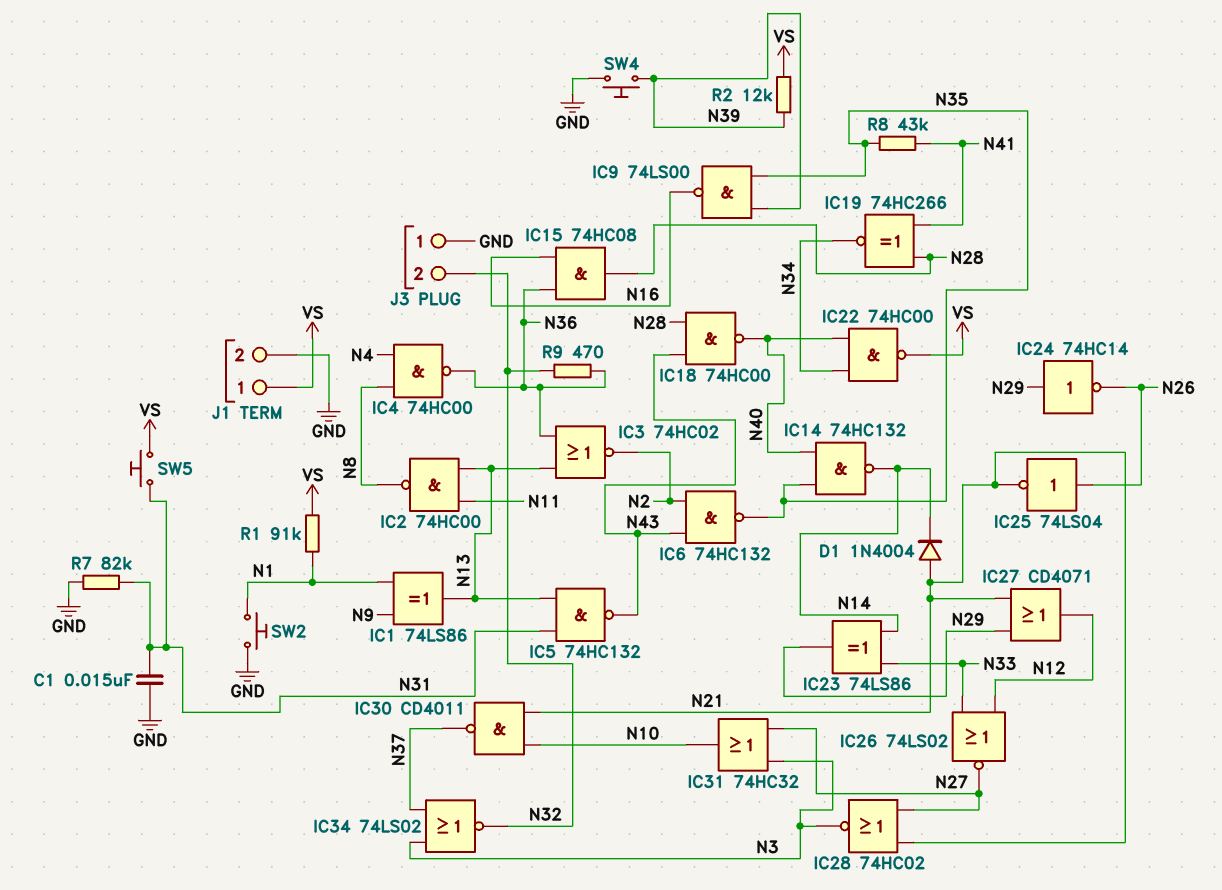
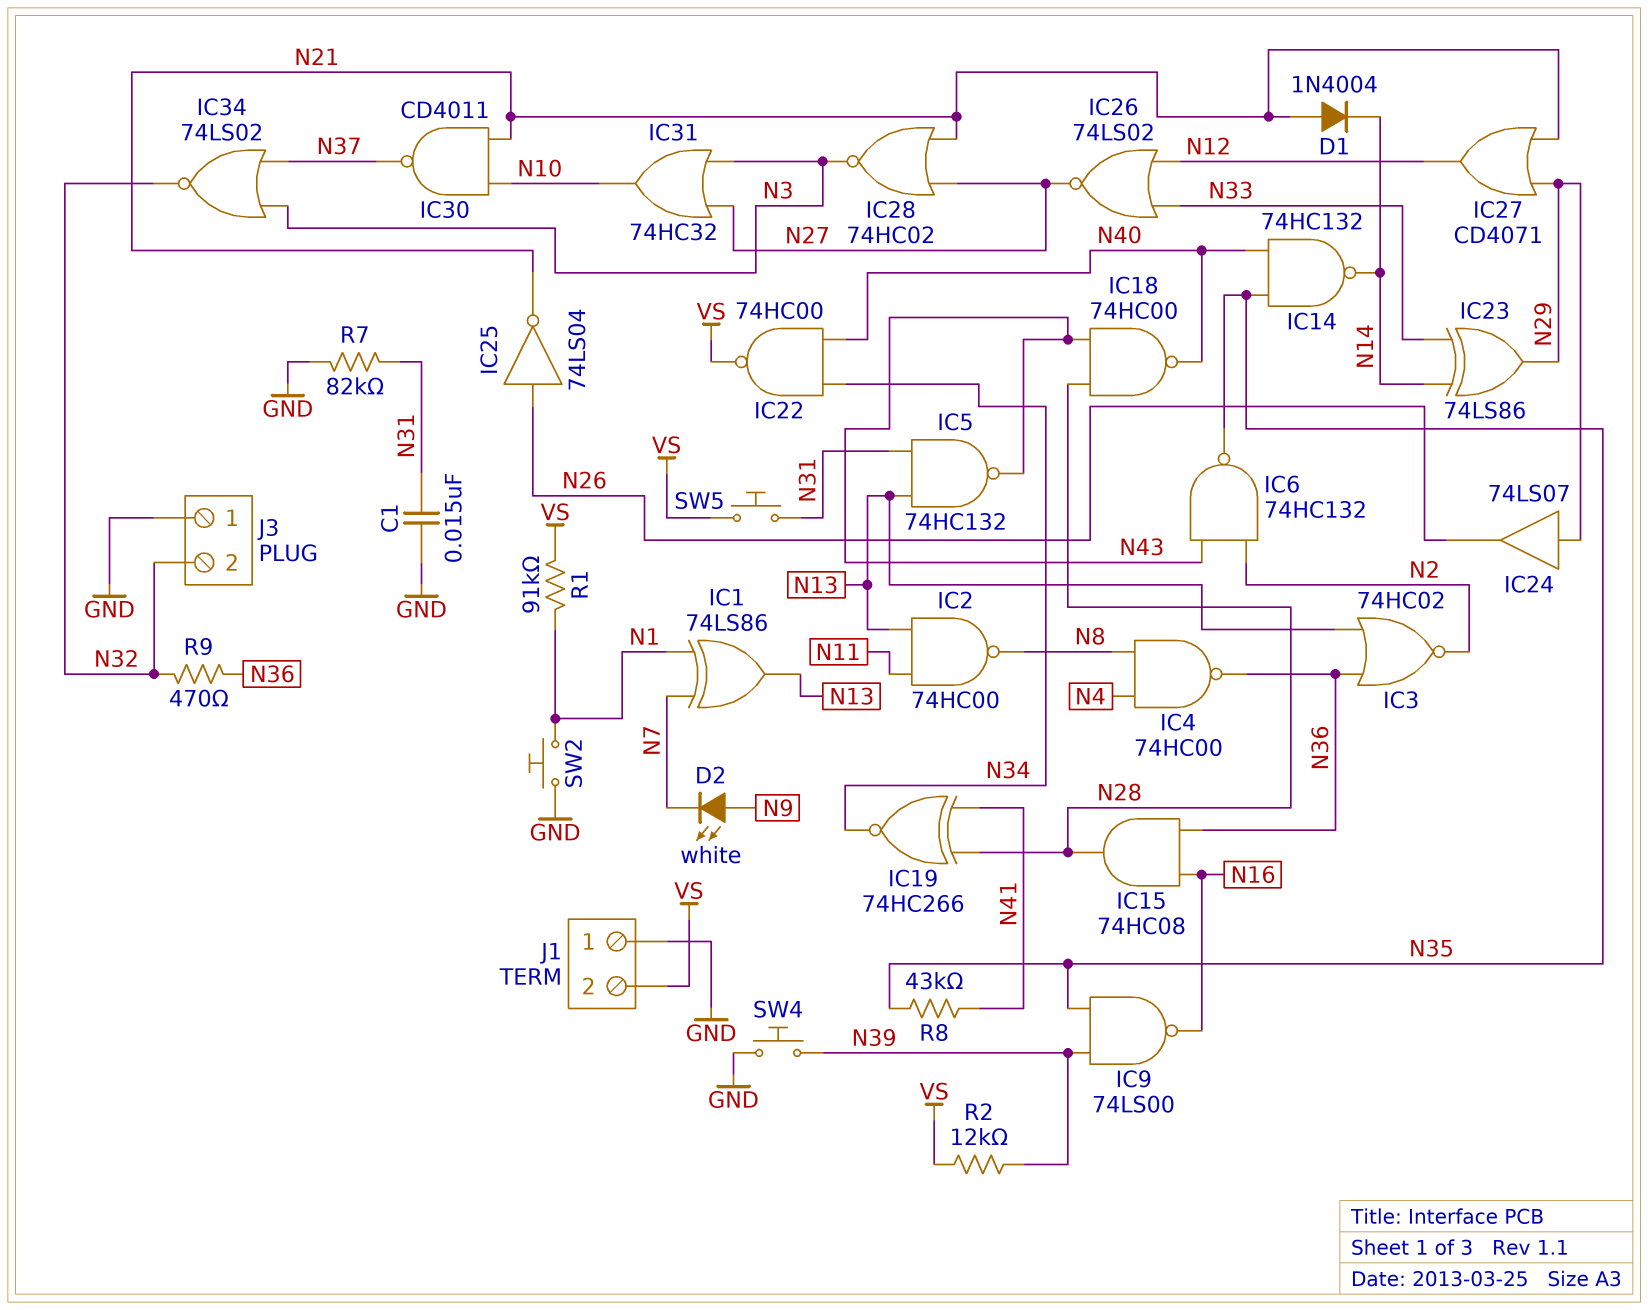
D2: none -> LED white (A N9, K N7)
IC1: XOR 74LS86 (in N1, in N9, out N13) -> XOR 74LS86 (in N1, in N7, out N13)
IC24: NOT 74HC14 (in N29, out N26) -> buffer 74LS07 (in N29, out N26)
J1 pin 1: VS -> GND
J1 pin 2: GND -> VS

